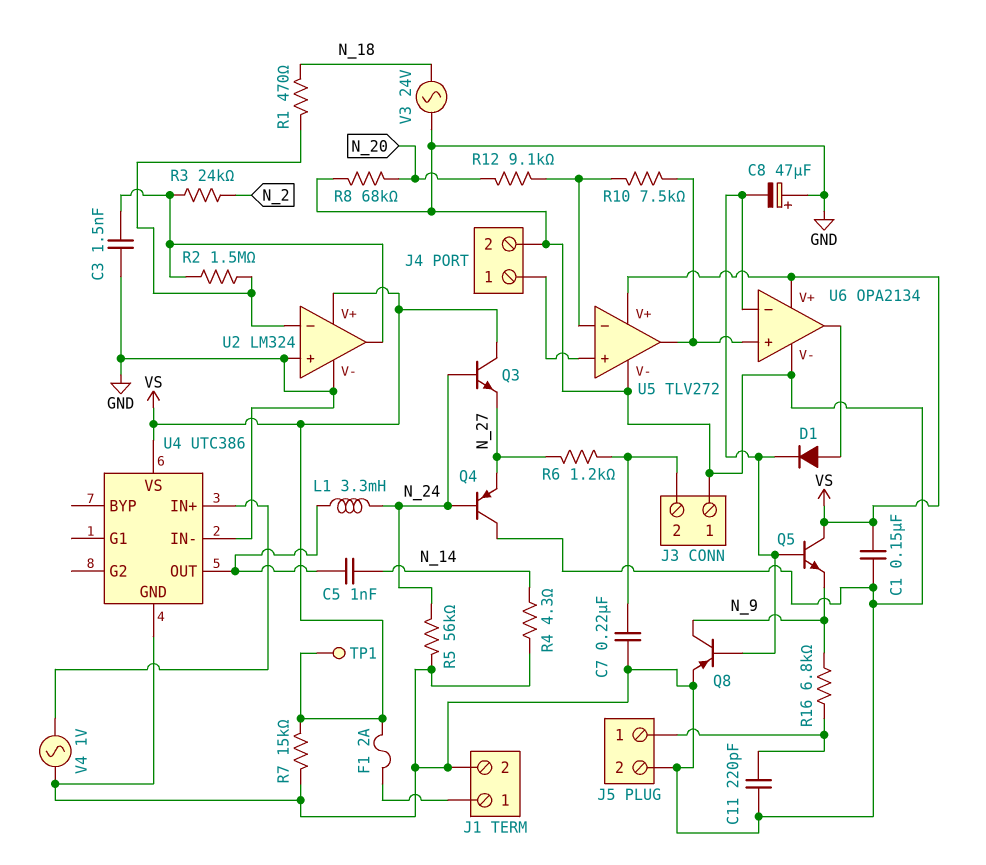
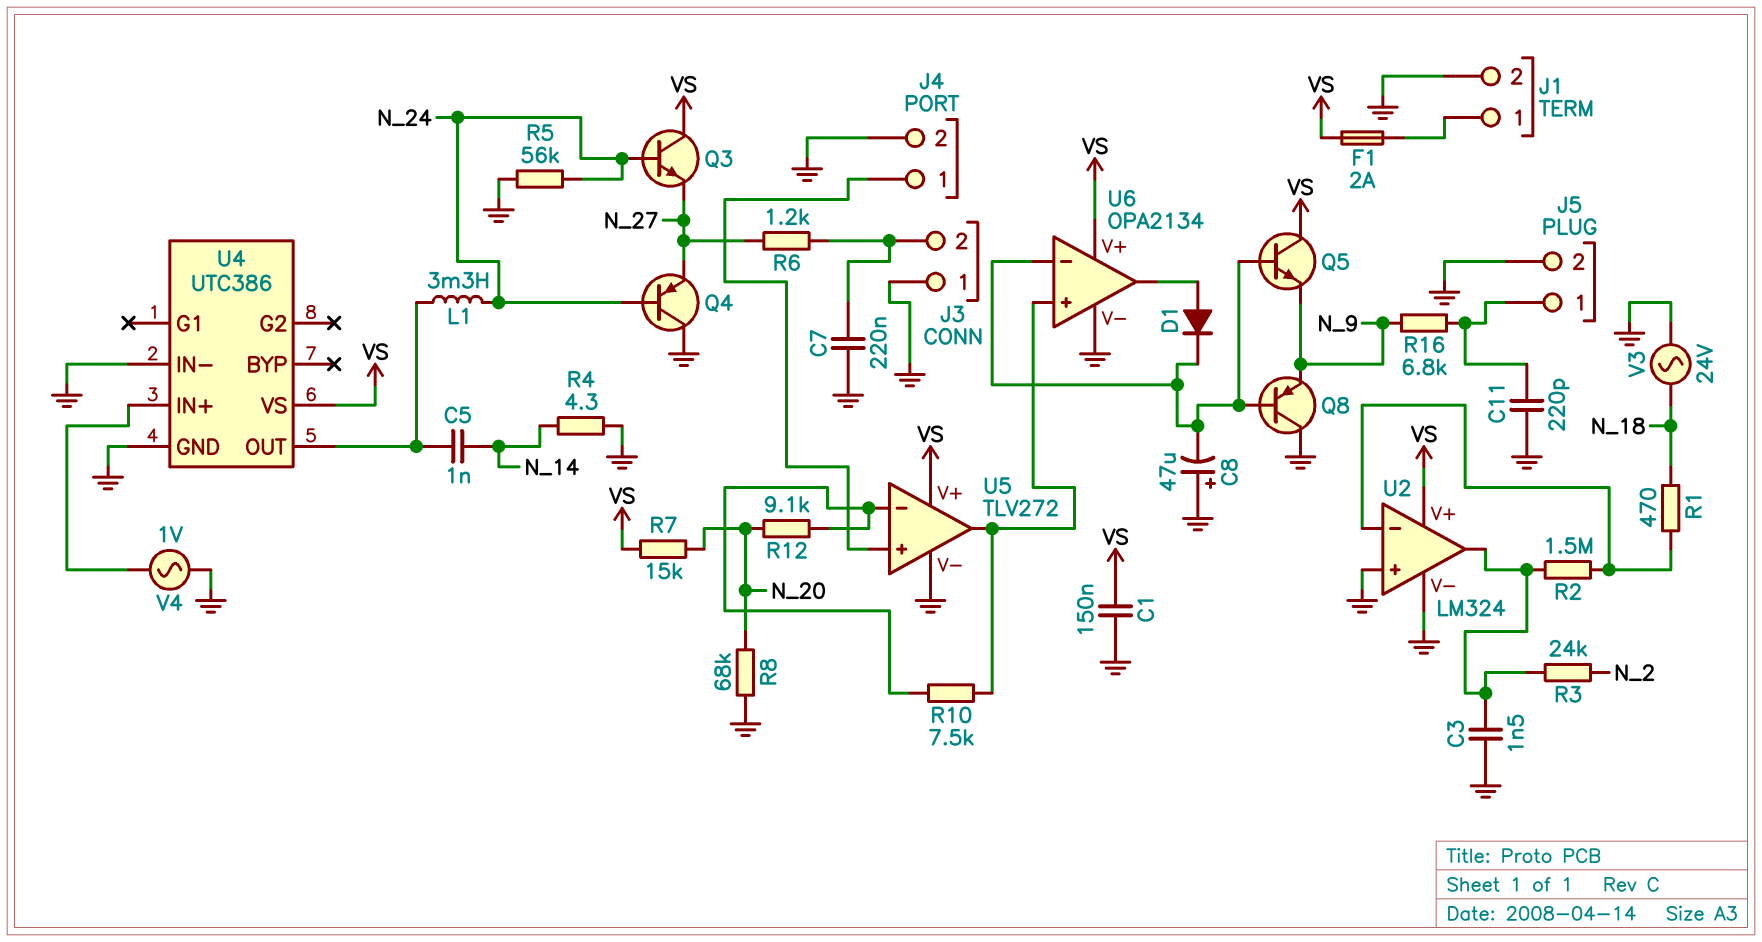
Q8: PNP (B U6/in-, C N_9, E GND) -> PNP (B U6/in-, C GND, E N_9)
R7: 15k (GND, VS) -> 15k (N_20, VS)
TP1: test point (VS) -> none

